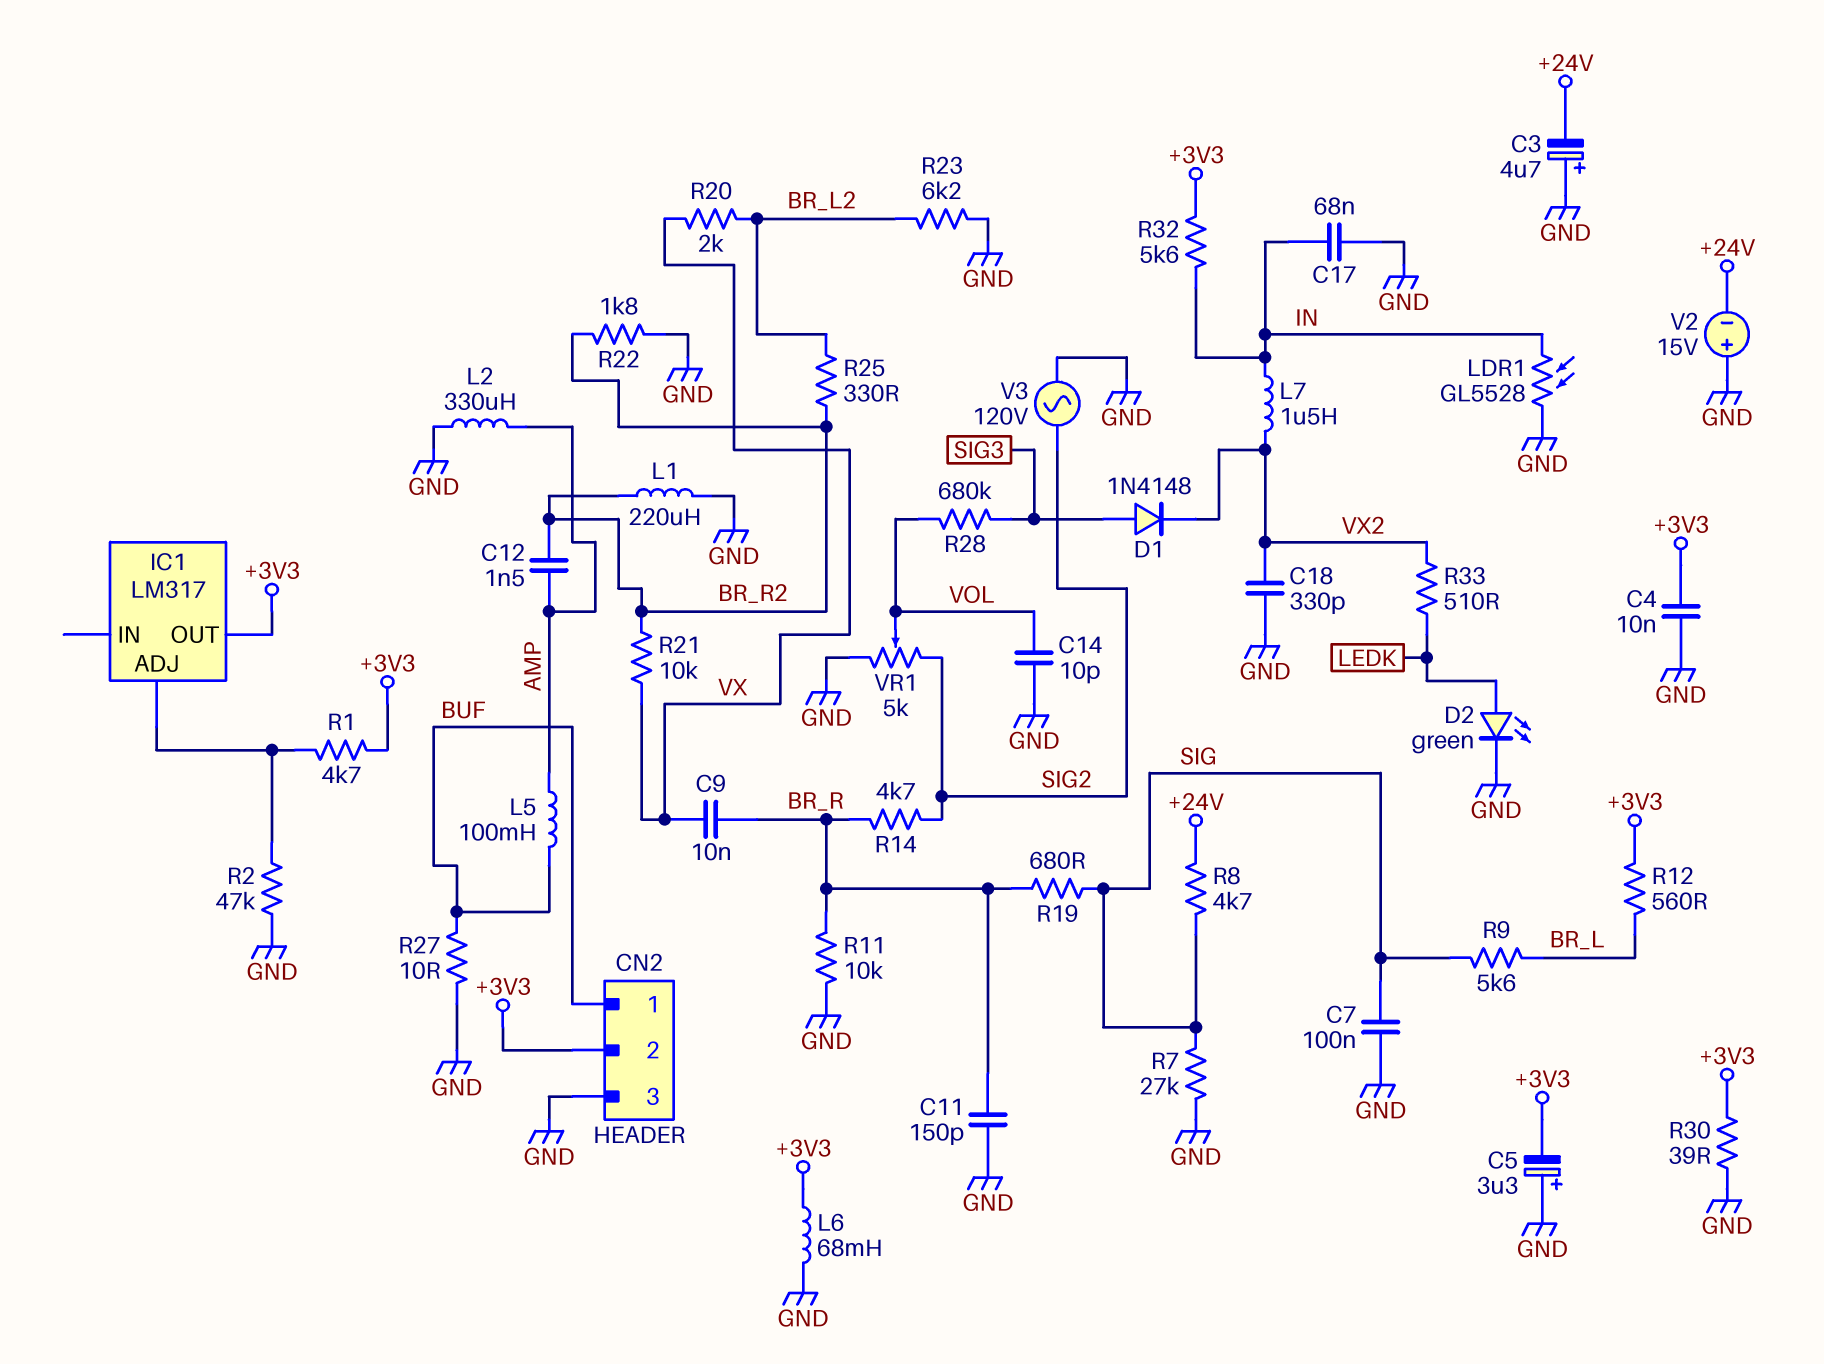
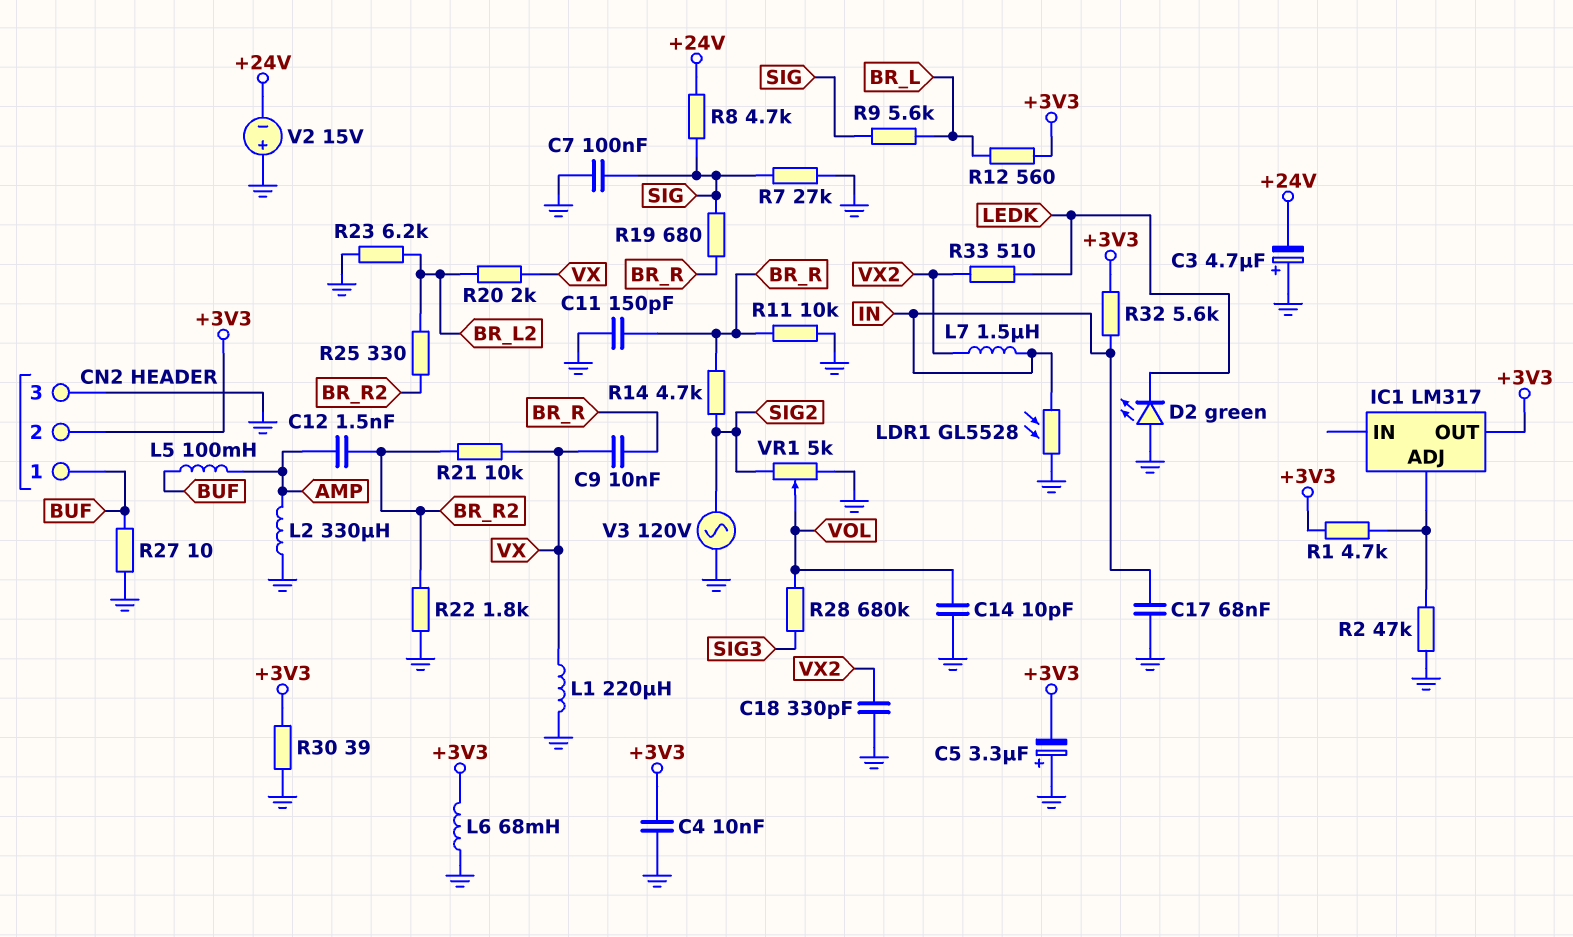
D1: diode 1N4148 (A SIG3, K VX2) -> none
D2: LED green (A LEDK, K GND) -> LED green (A GND, K LEDK)
L1: 220uH (BR_R2, GND) -> 220uH (GND, VX)

